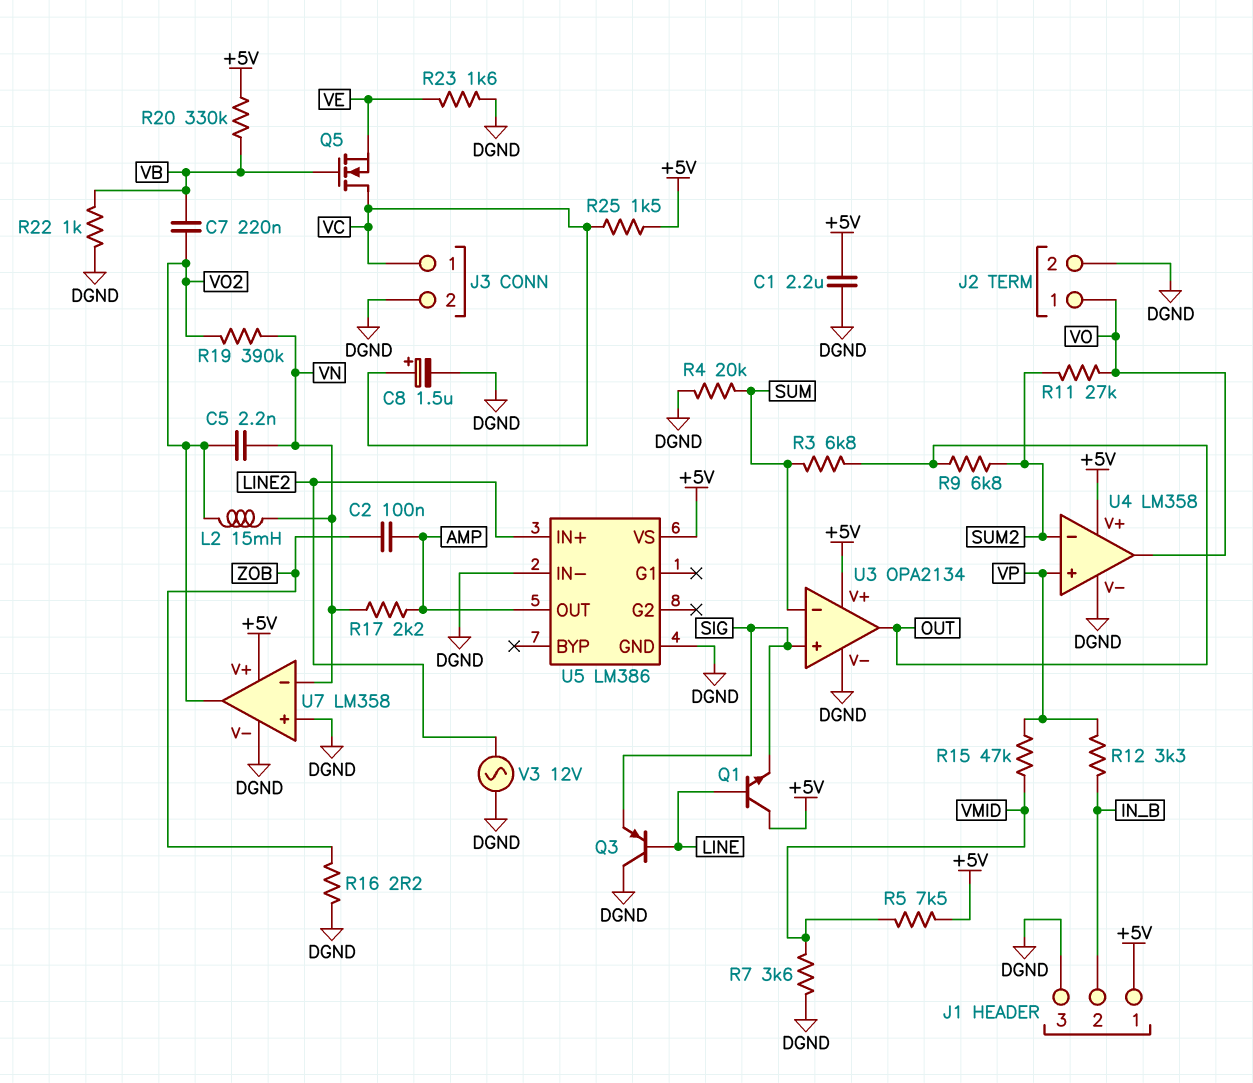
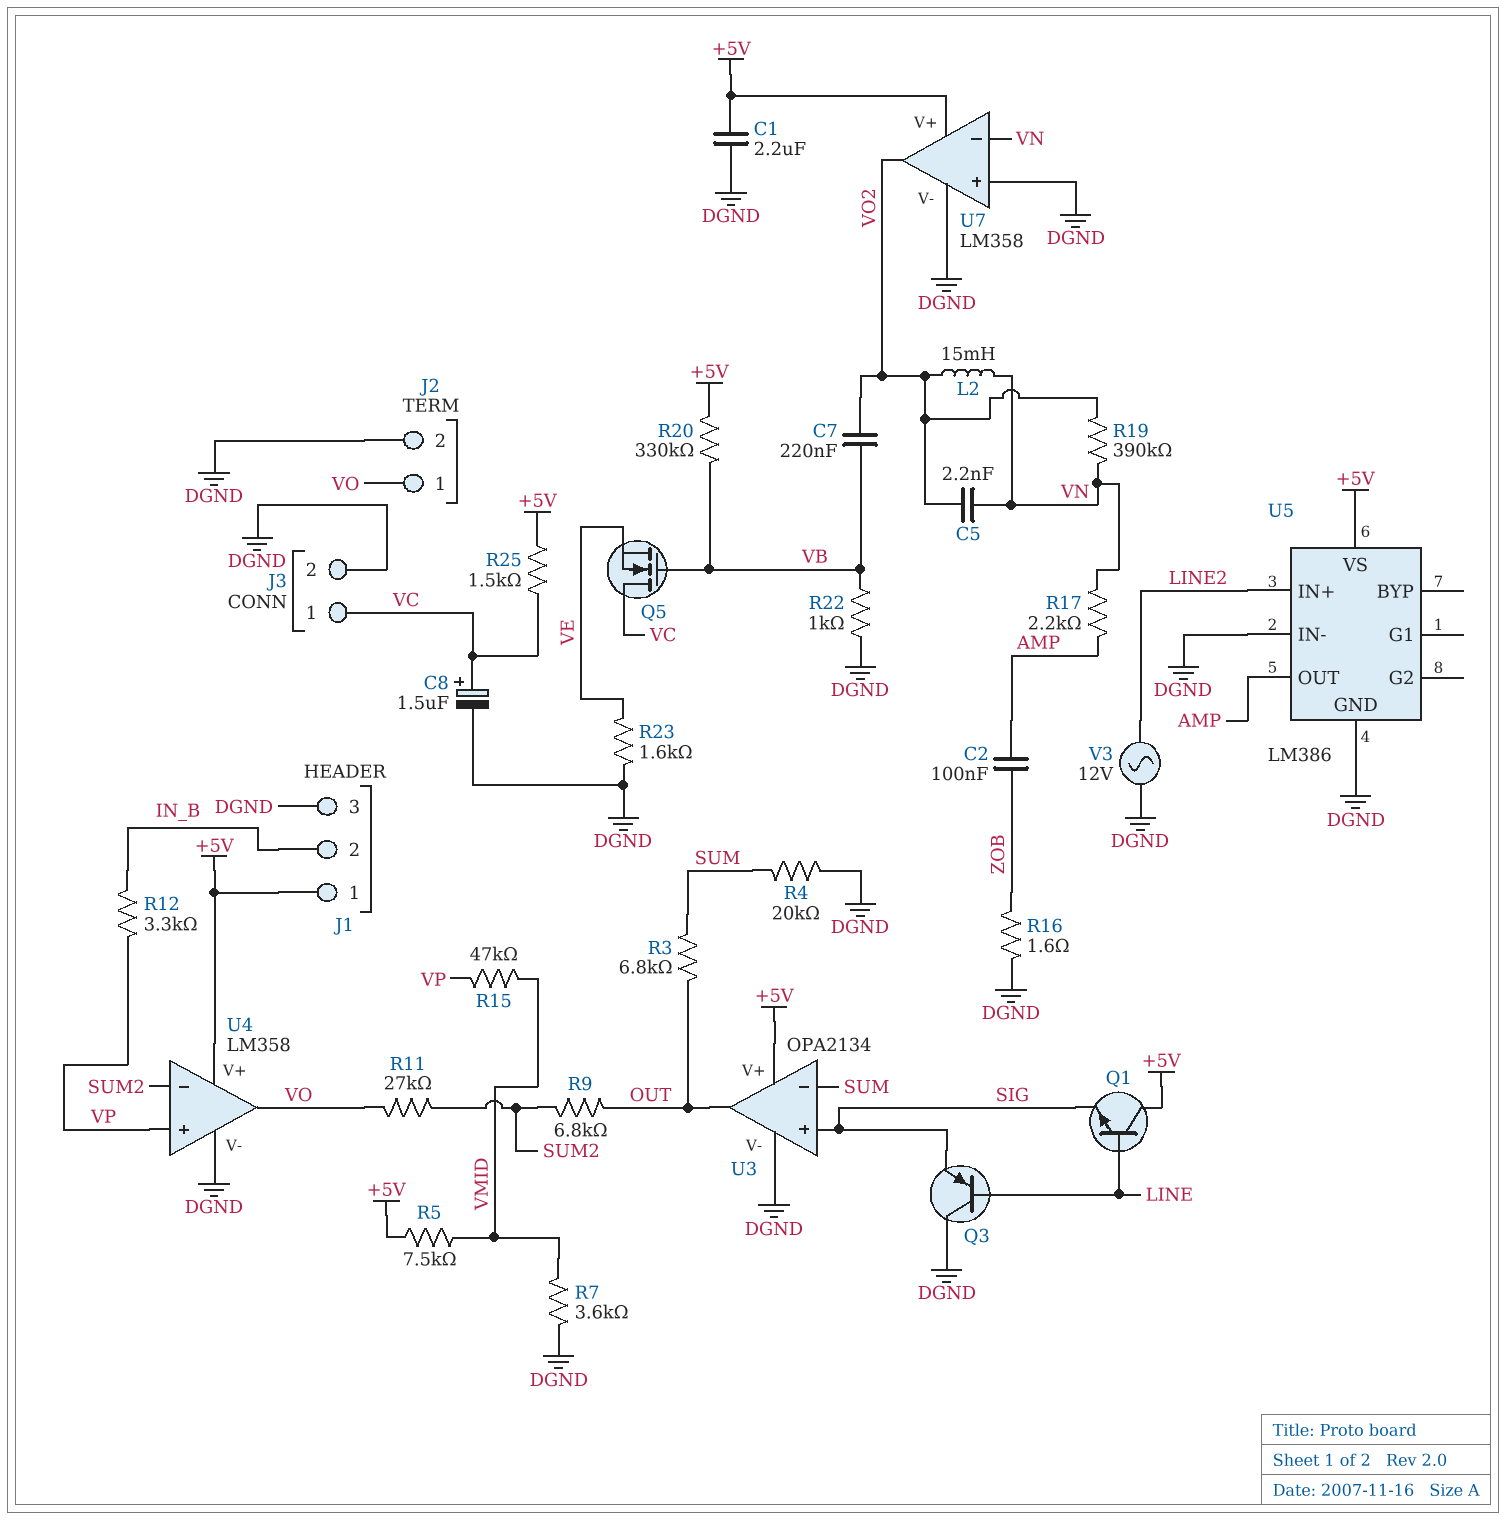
R16: 2.2 (DGND, ZOB) -> 1.6 (DGND, ZOB)

